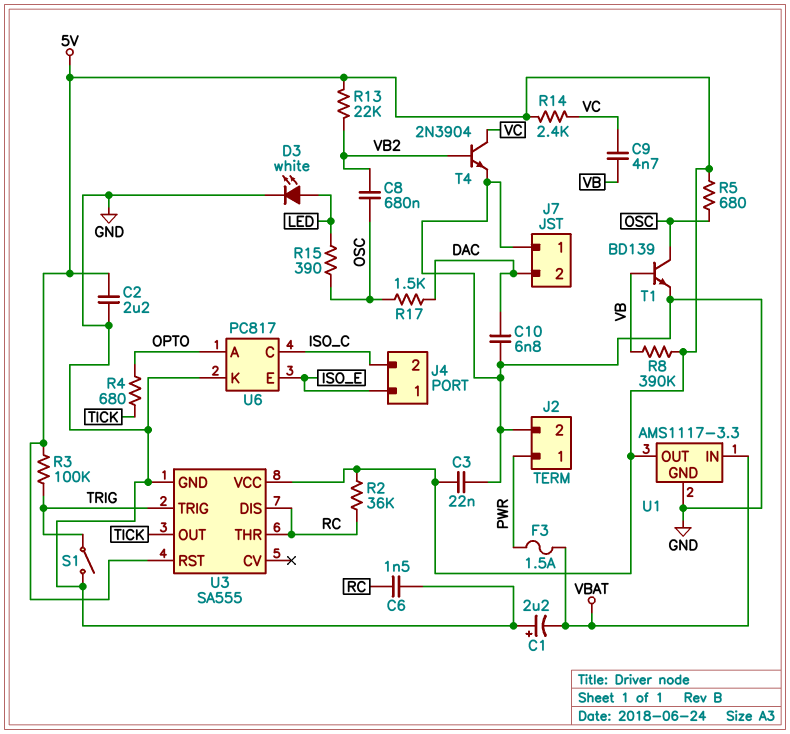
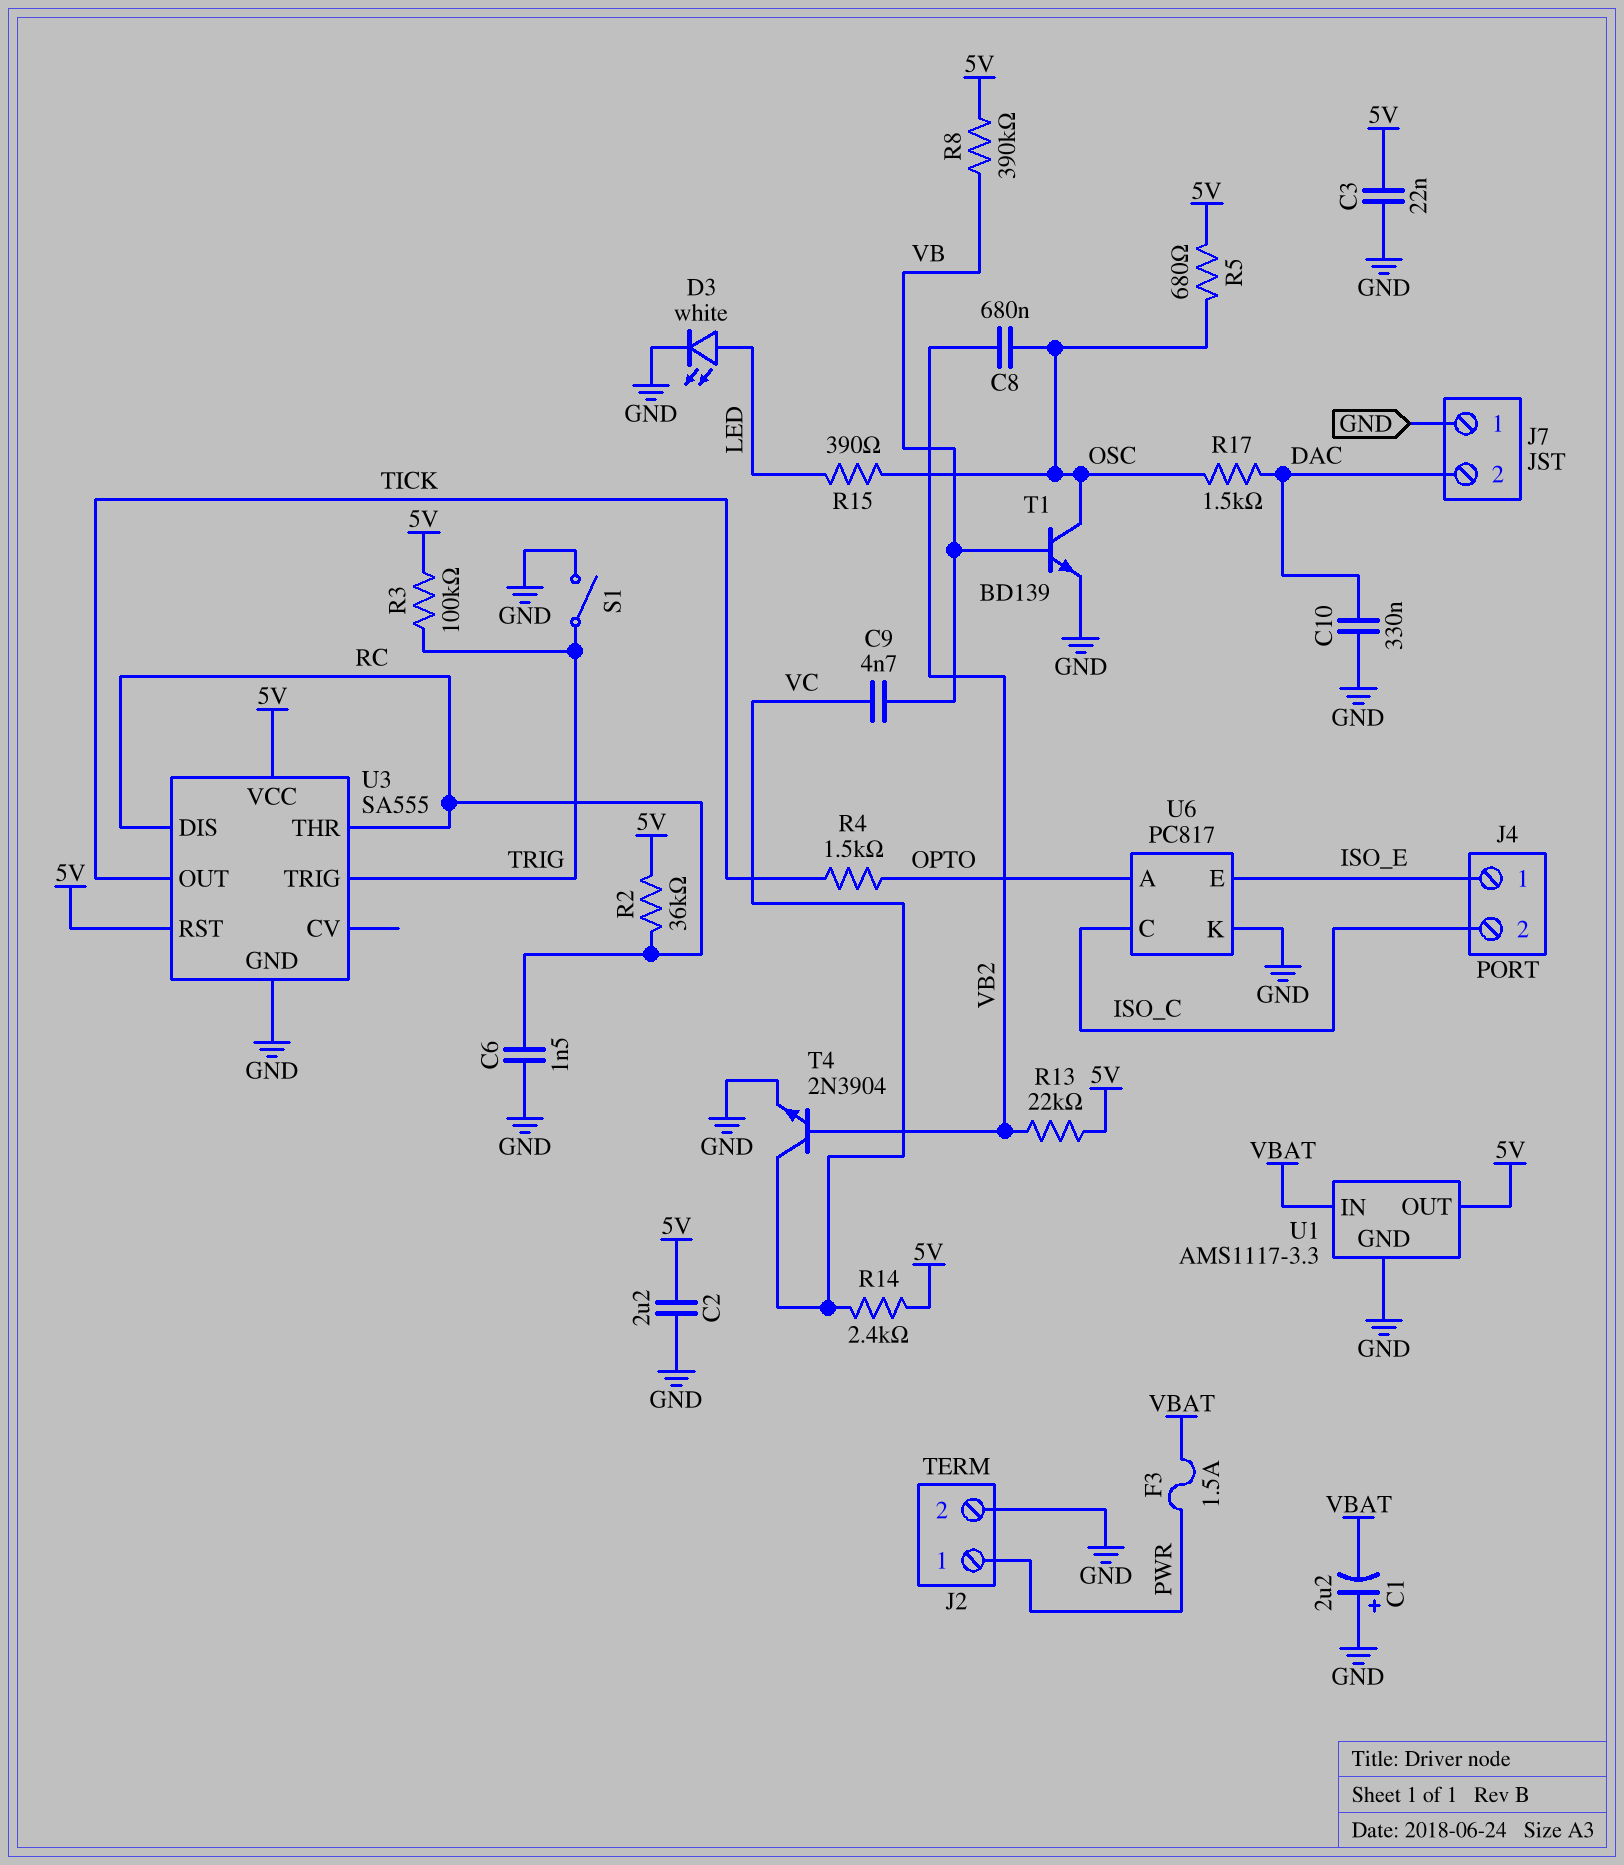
C10: 6.8nF (DAC, GND) -> 330nF (DAC, GND)
R4: 680 (OPTO, TICK) -> 1.5k (OPTO, TICK)

